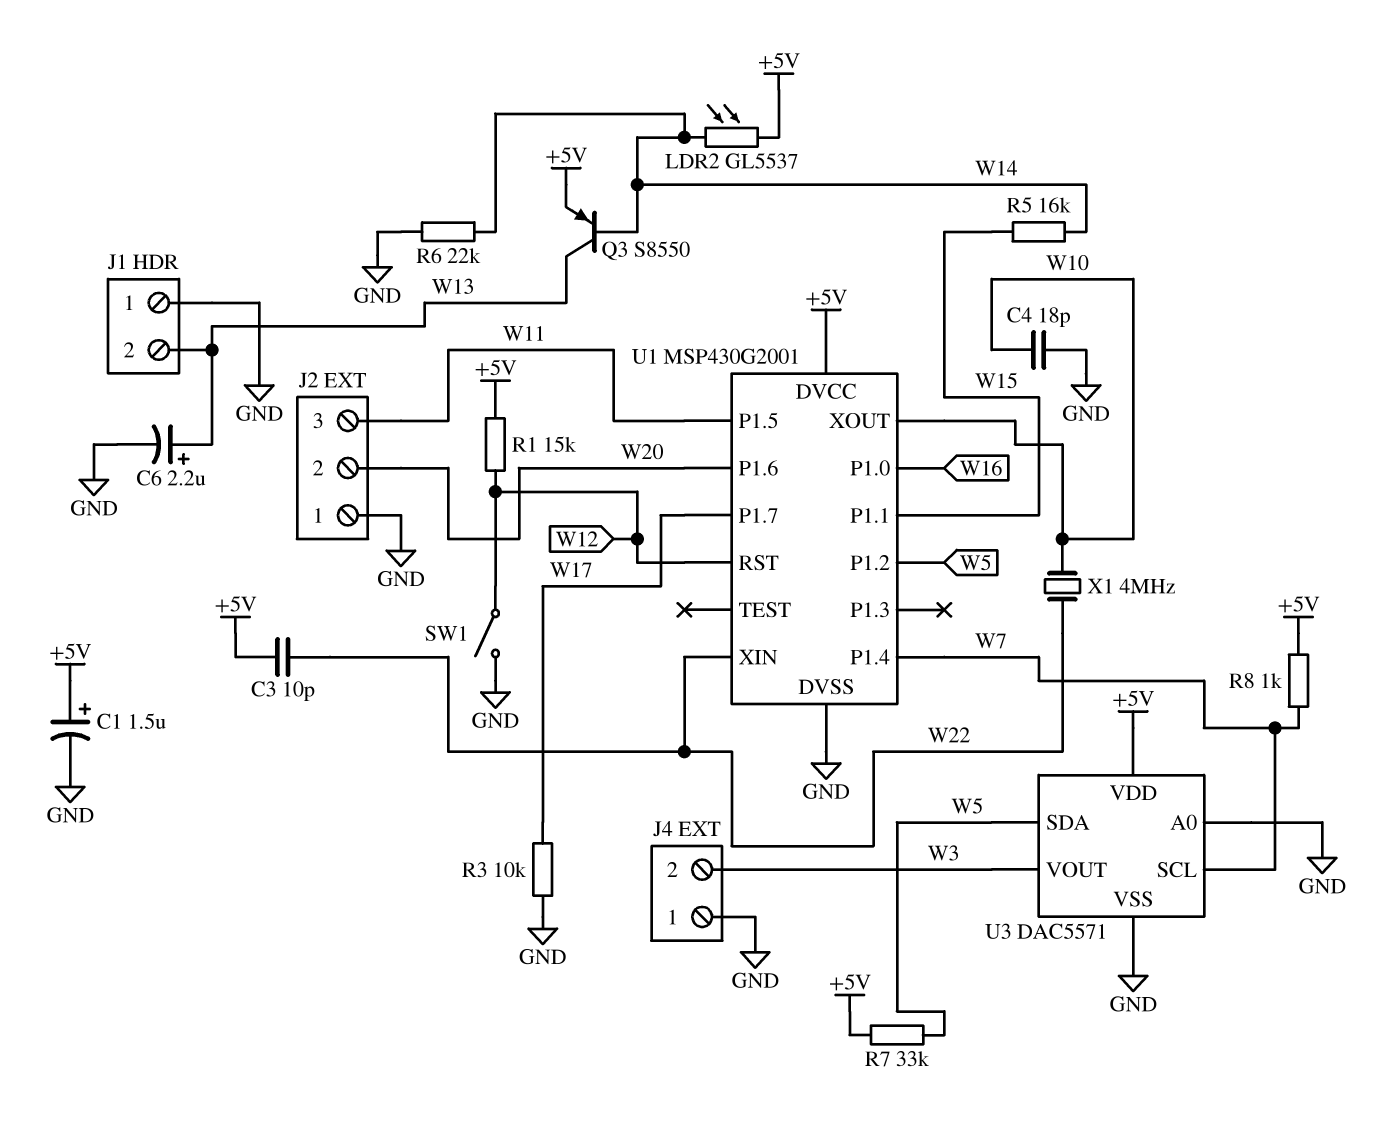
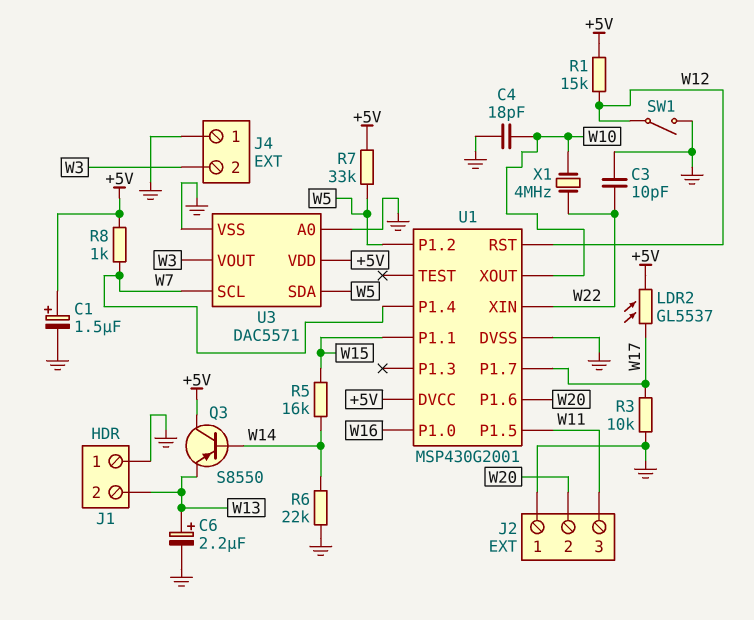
C3: 10pF (+5V, W22) -> 10pF (GND, W22)
LDR2: GL5537 (+5V, W14) -> GL5537 (+5V, W17)
Q3: PNP S8550 (B W14, C W13, E +5V) -> PNP S8550 (B W14, C +5V, E W13)

